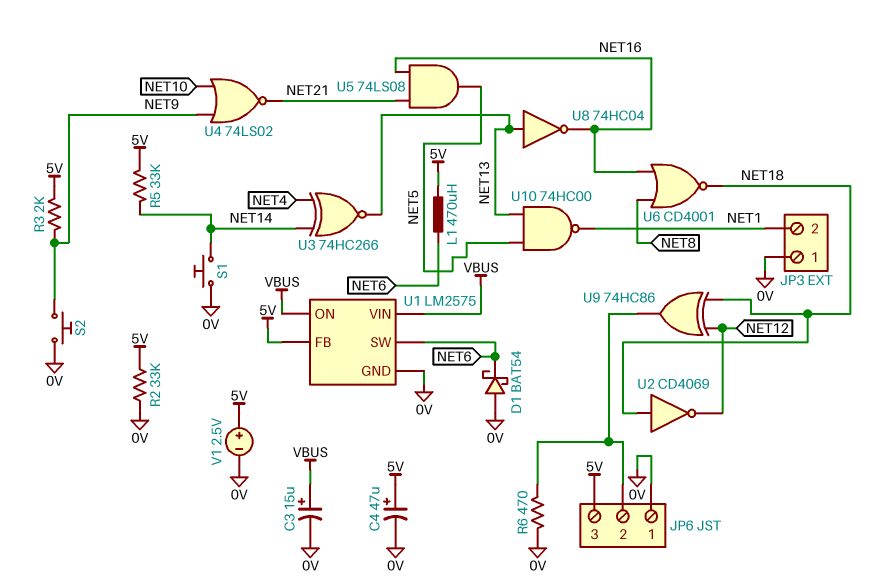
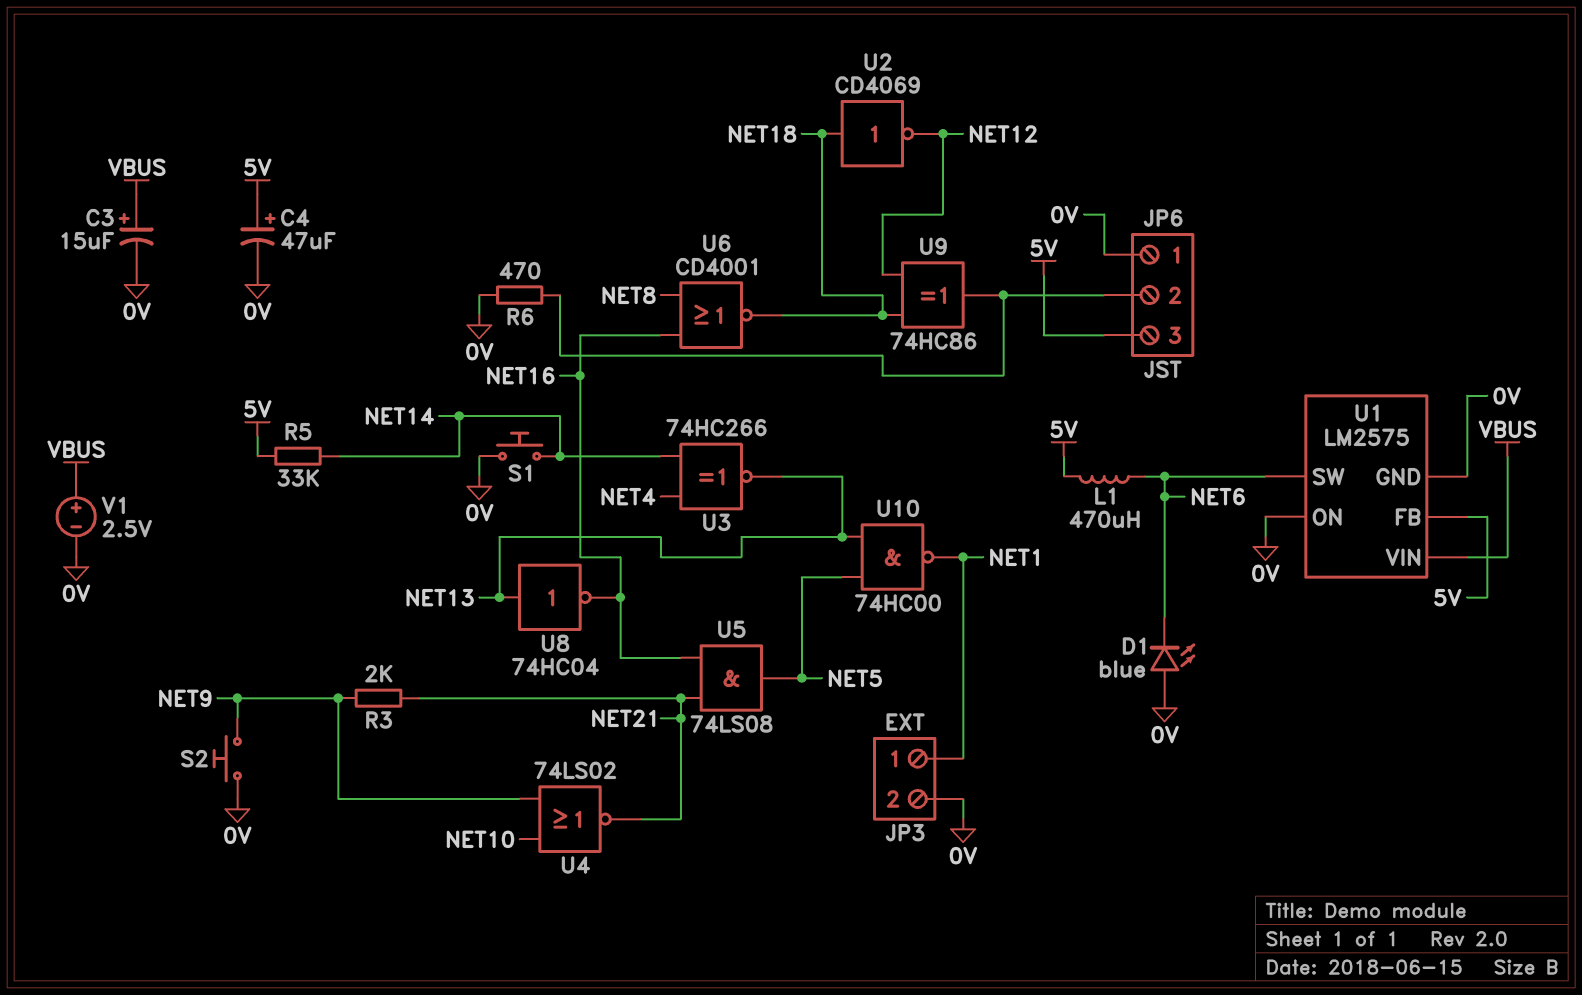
D1: schottky BAT54 (A 0V, K NET6) -> LED blue (A 0V, K NET6)
JP3 pin 1: 0V -> NET1
JP3 pin 2: NET1 -> 0V
R2: 33k (0V, 5V) -> none
R3: 2k (5V, NET9) -> 2k (NET9, NET21)
U1 pin ON: VBUS -> 0V
V1: 2.5V (plus 5V, minus 0V) -> 2.5V (plus VBUS, minus 0V)

